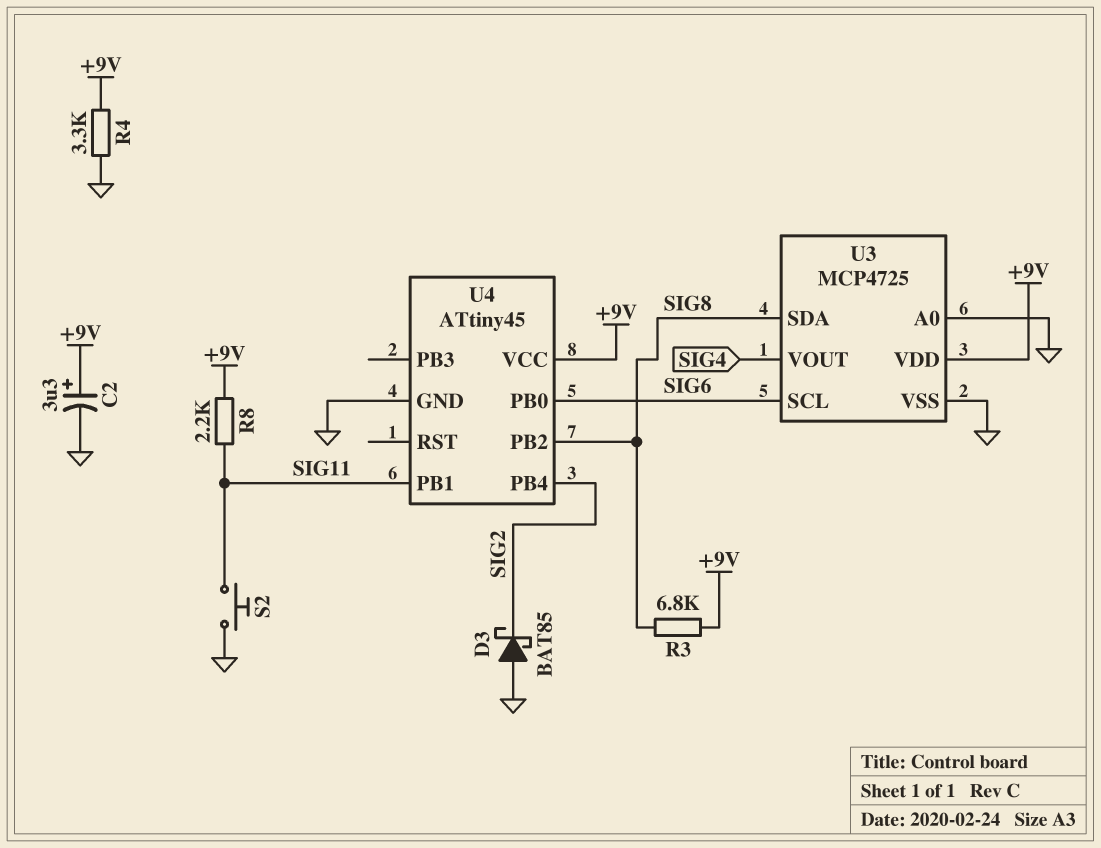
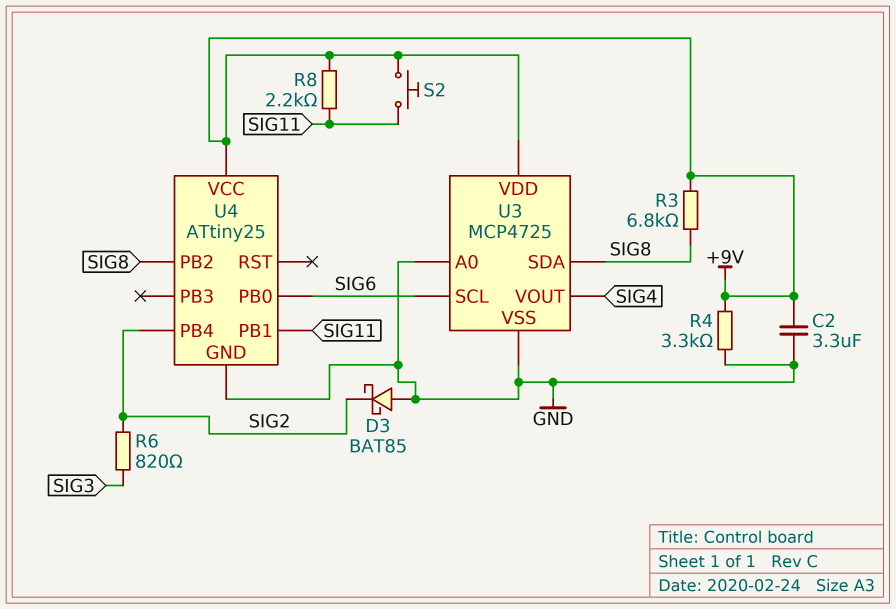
C2: 3.3uF (plus +9V, minus GND) -> 3.3uF (+9V, GND)
R6: none -> 820 (SIG2, SIG3)
S2: button (GND, SIG11) -> button (+9V, SIG11)
U4: ATtiny45 -> ATtiny25

